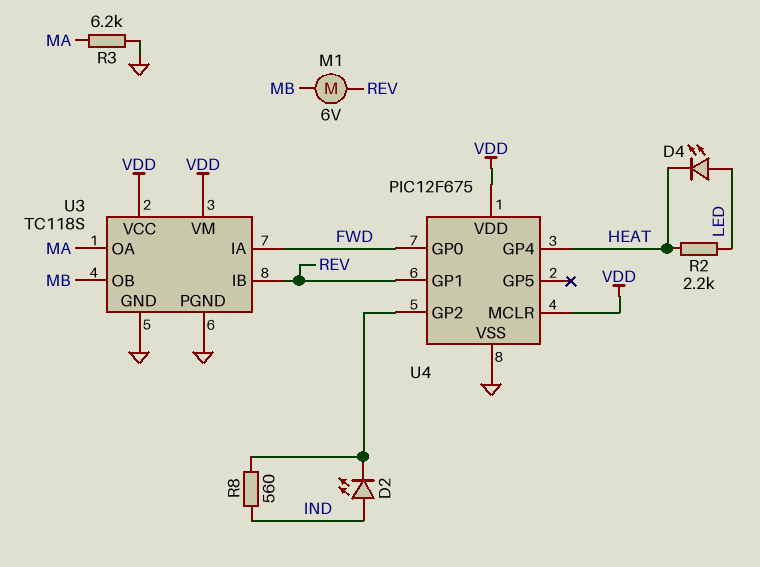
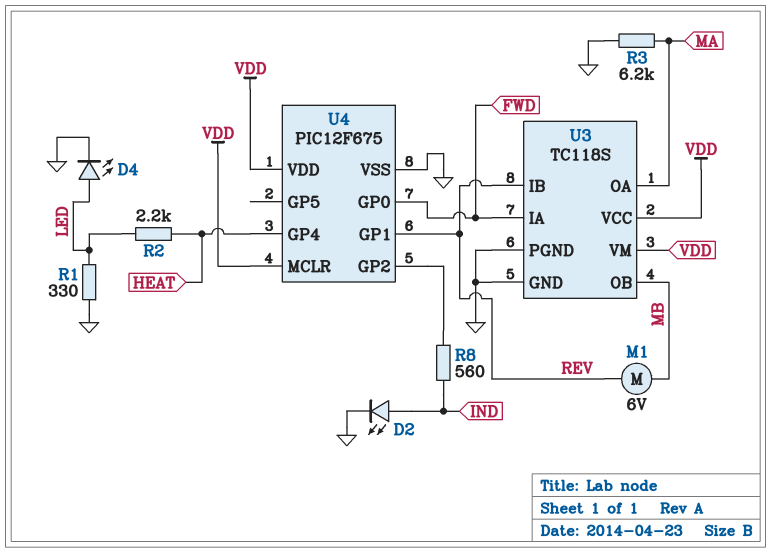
D2: LED (A IND, K U4/GP2) -> LED (A IND, K GND)
D4: LED (A LED, K HEAT) -> LED (A LED, K GND)
R1: none -> 330 (GND, LED)

